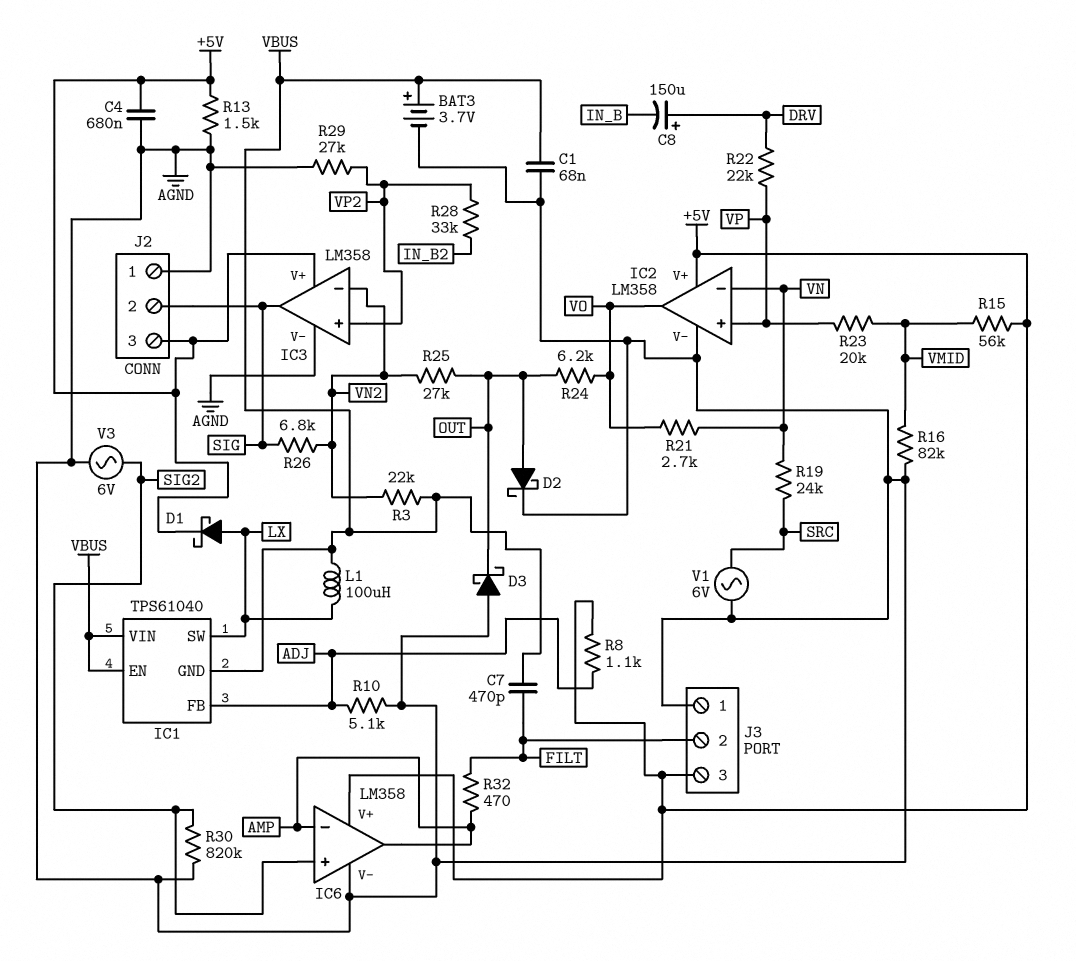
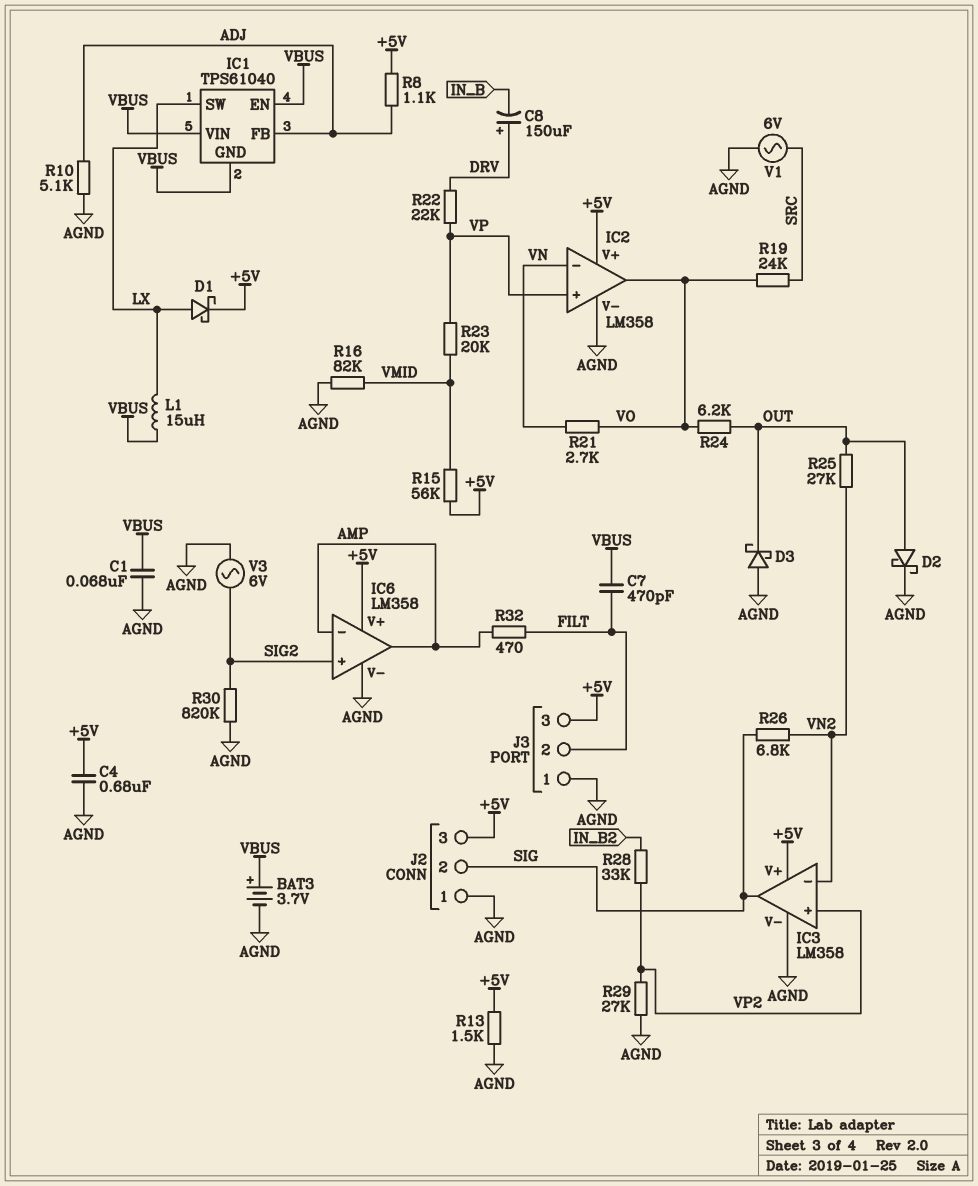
L1: 100uH (LX, VBUS) -> 15uH (LX, VBUS)
R3: 22k (VBUS, VN2) -> none
R19: 24k (SRC, VN) -> 24k (SRC, VO)

